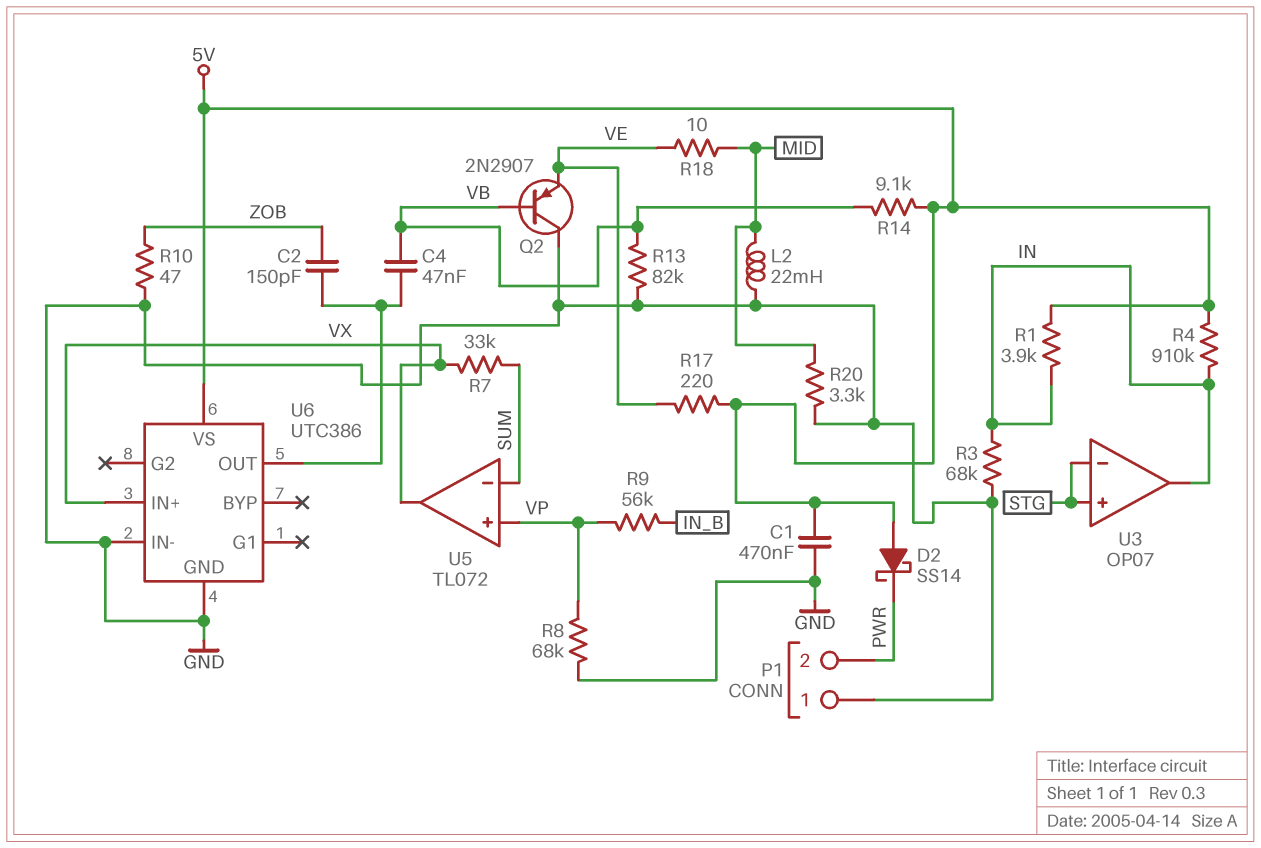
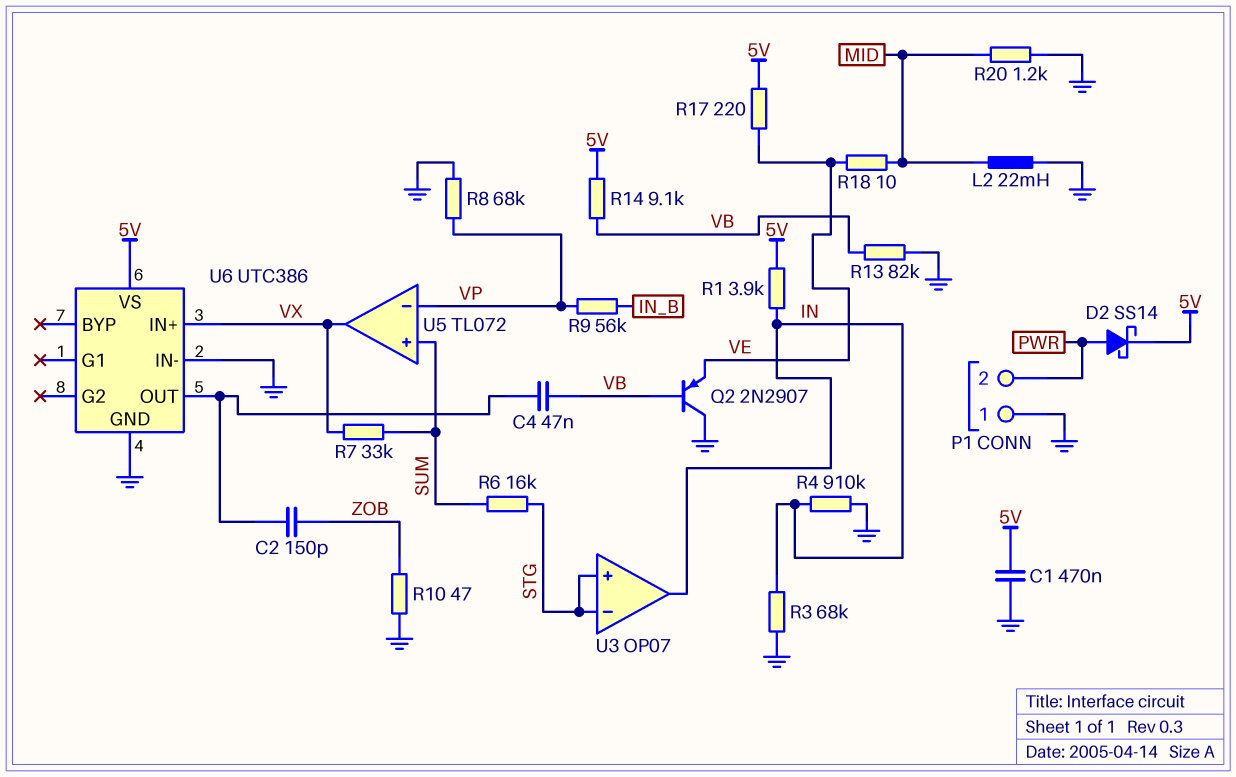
D2: schottky SS14 (A 5V, K PWR) -> schottky SS14 (A PWR, K 5V)
R4: 910k (5V, IN) -> 910k (GND, IN)
R6: none -> 16k (STG, SUM)
R20: 3.3k (GND, MID) -> 1.2k (GND, MID)
U5 pin in+: VP -> SUM
U5 pin in-: SUM -> VP

